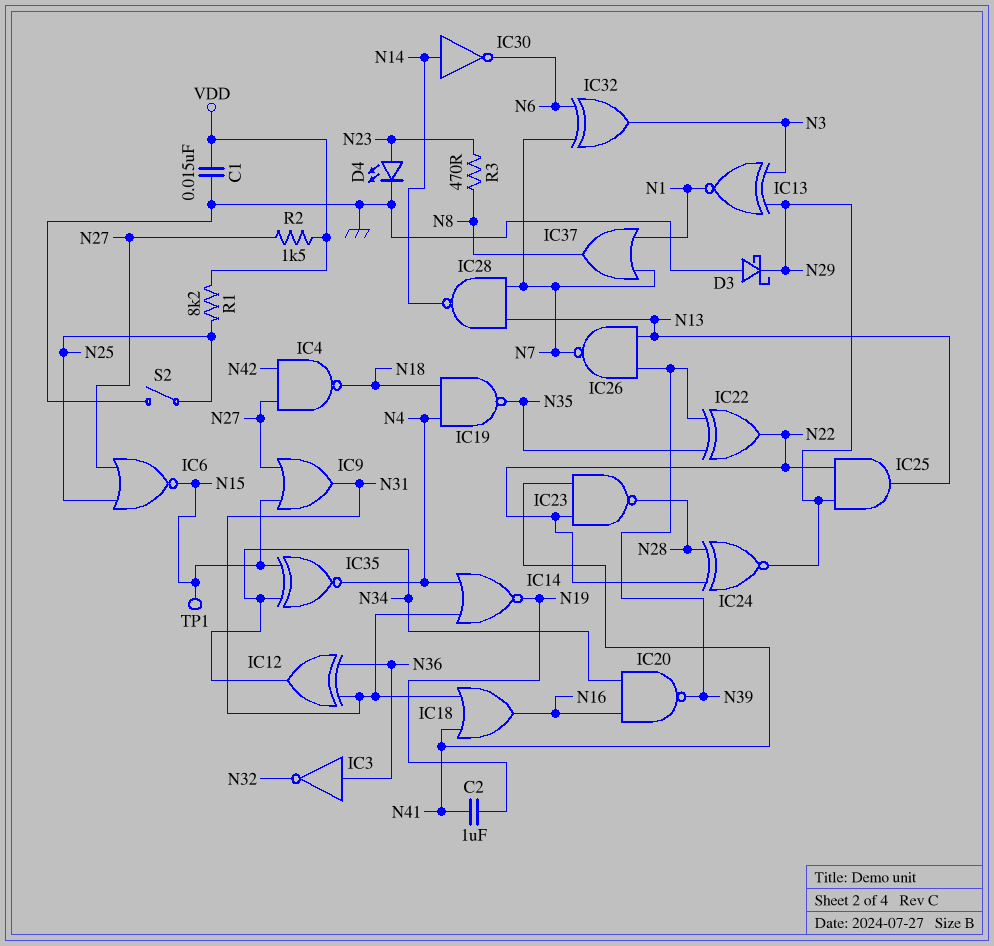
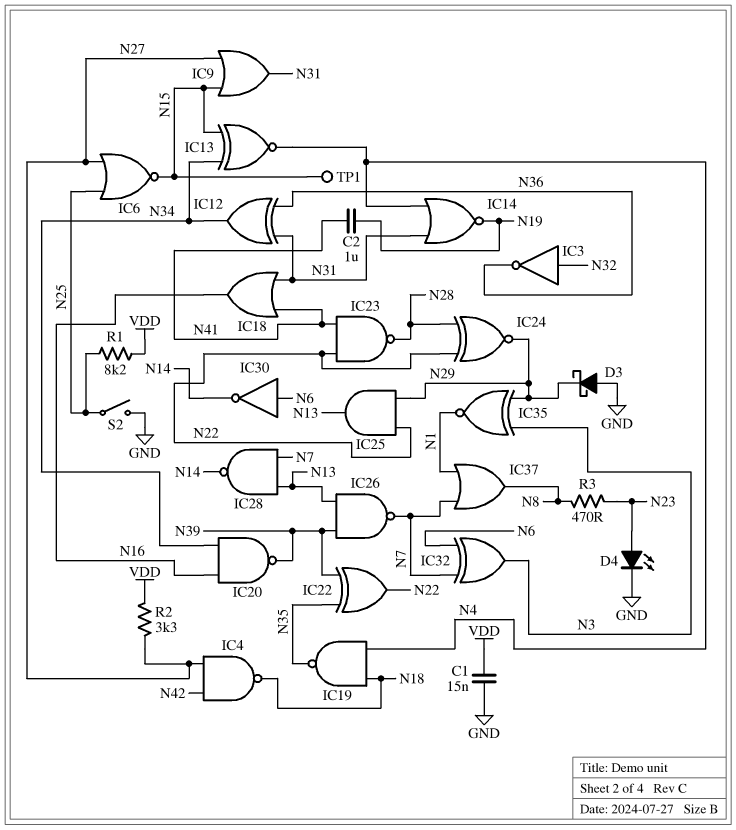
IC3: NOT (in N36, out N32) -> NOT (in N32, out N36)
IC13: XNOR (in N3, in N29, out N1) -> XNOR (in N15, in N34, out N4)
IC30: NOT (in N14, out N6) -> NOT (in N6, out N14)
IC35: XNOR (in N15, in N34, out N4) -> XNOR (in N3, in N29, out N1)
R2: 1.5k (N27, VDD) -> 3.3k (N27, VDD)

